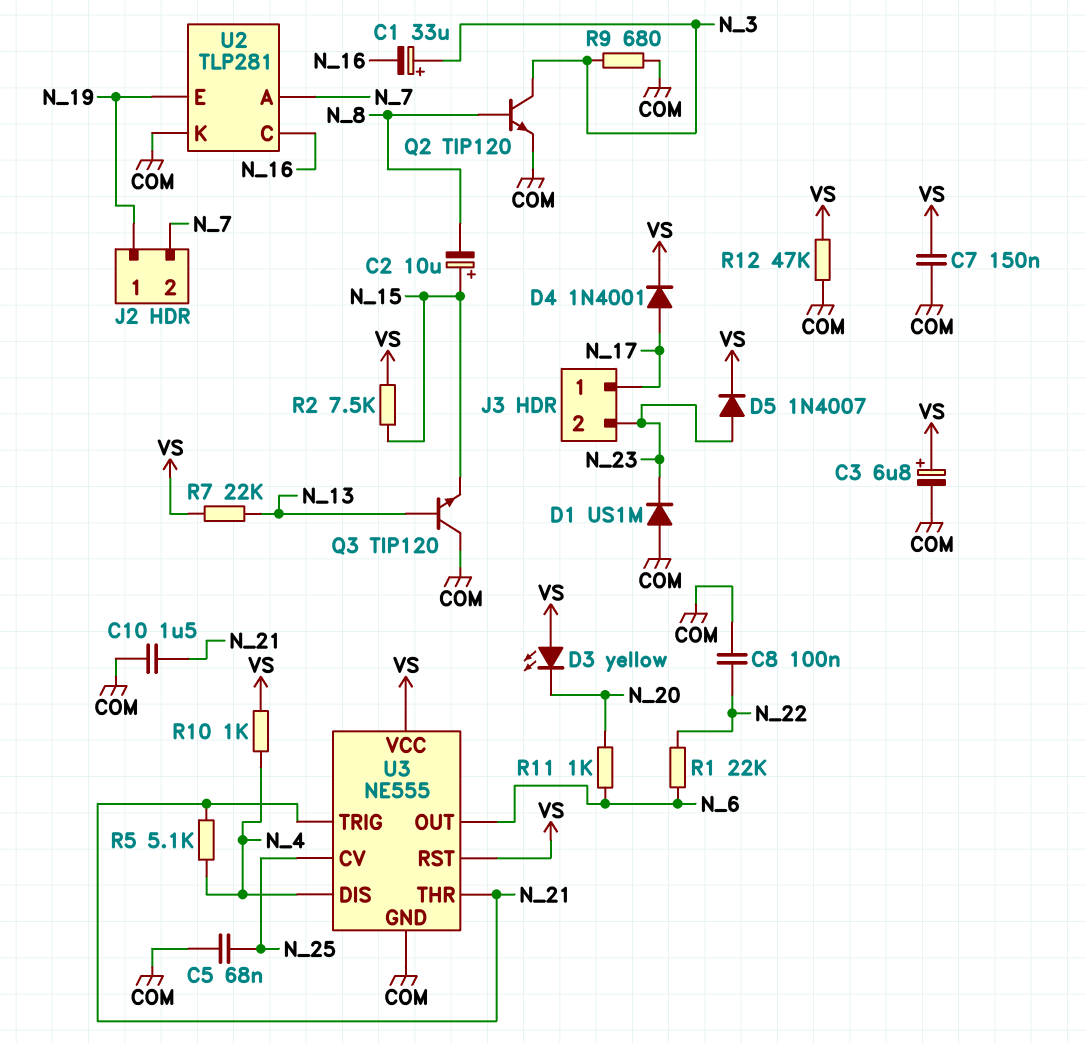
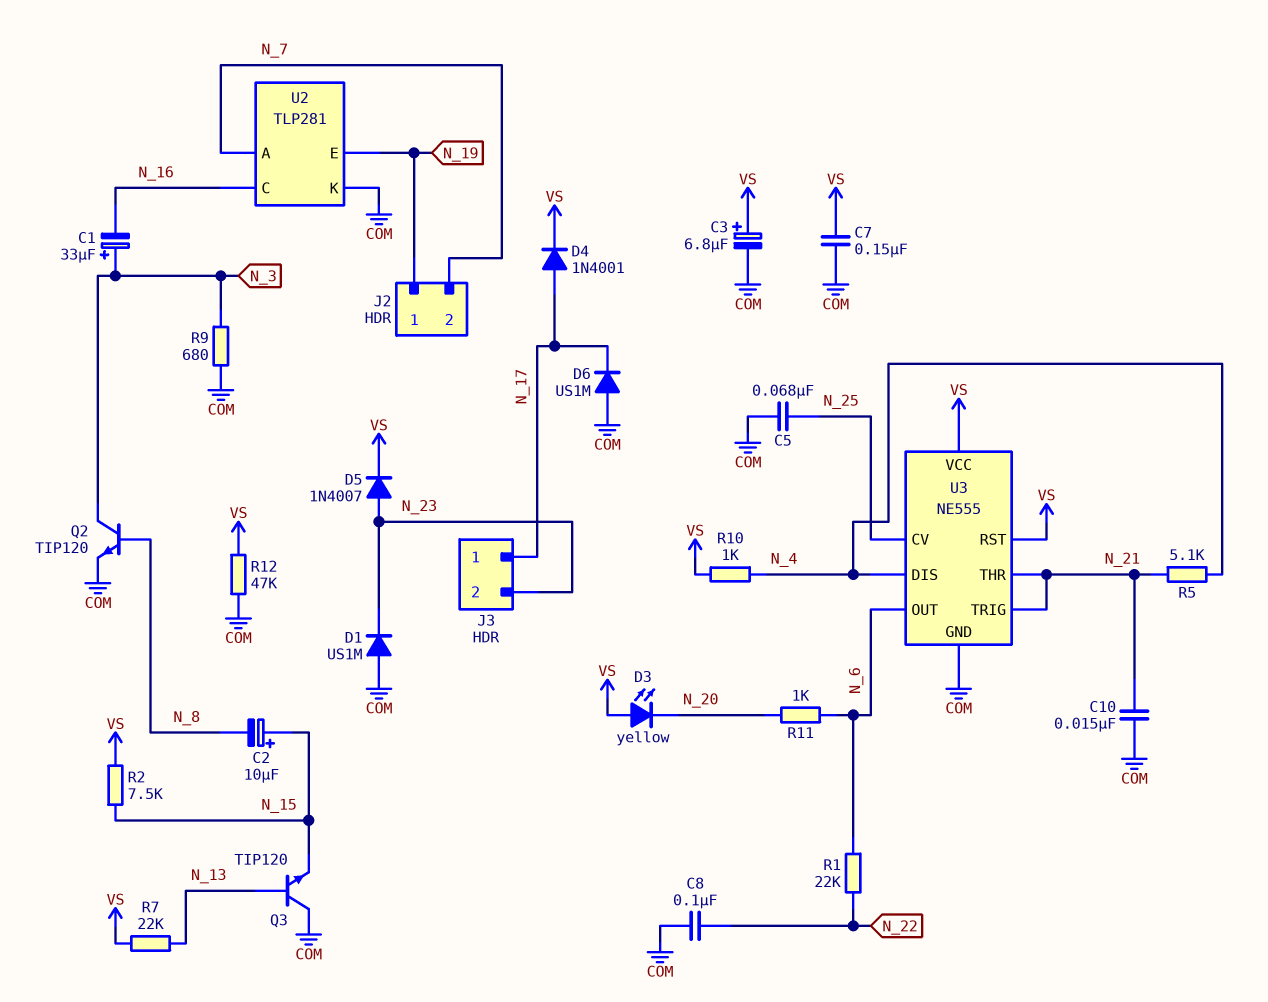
C10: 1.5uF (COM, N_21) -> 15nF (COM, N_21)
D6: none -> diode US1M (A COM, K N_17)

